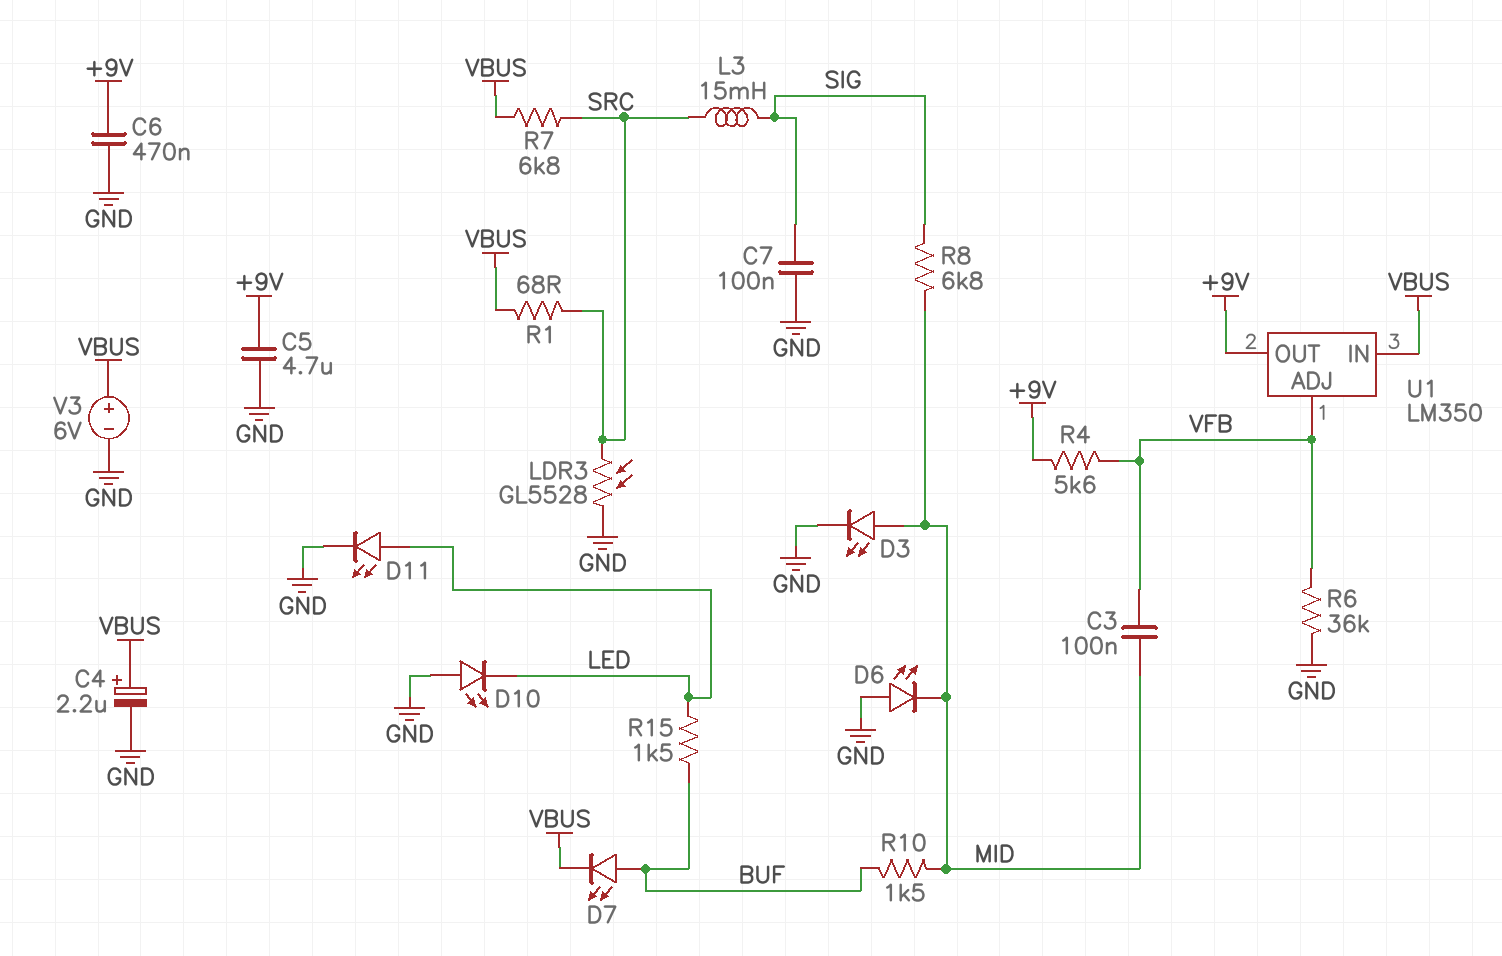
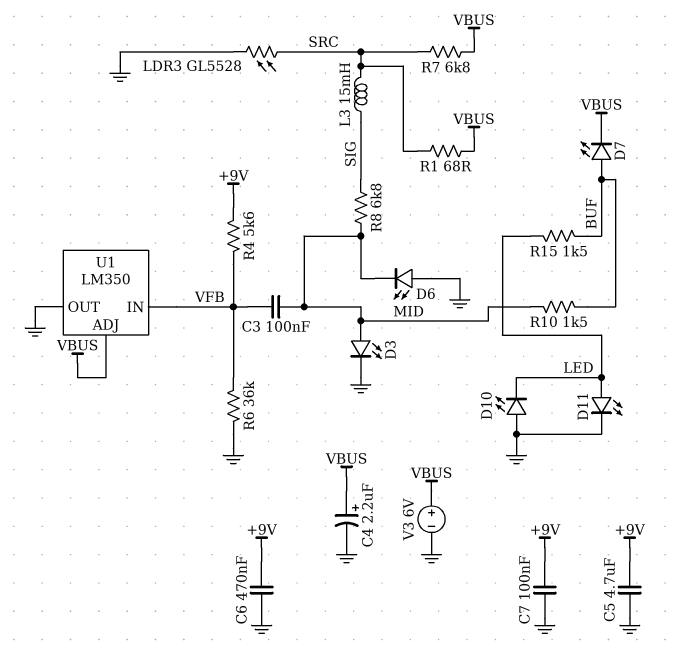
C7: 100nF (GND, SIG) -> 100nF (+9V, GND)
U1 pin ADJ: VFB -> VBUS
U1 pin IN: VBUS -> VFB
U1 pin OUT: +9V -> GND

